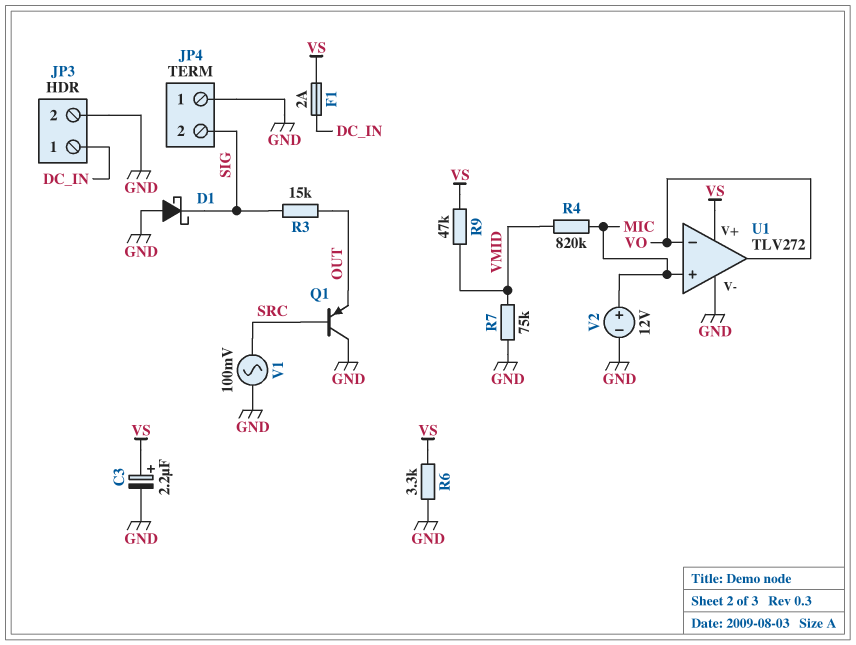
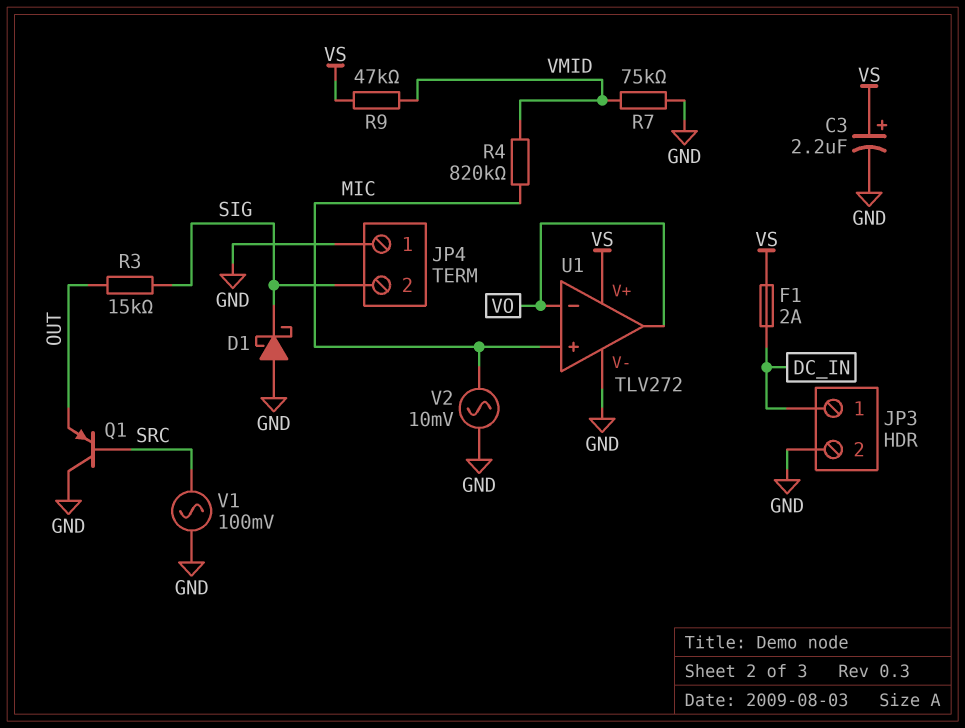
R6: 3.3k (GND, VS) -> none
V2: 12V (plus MIC, minus GND) -> AC 10mV (GND, MIC)

